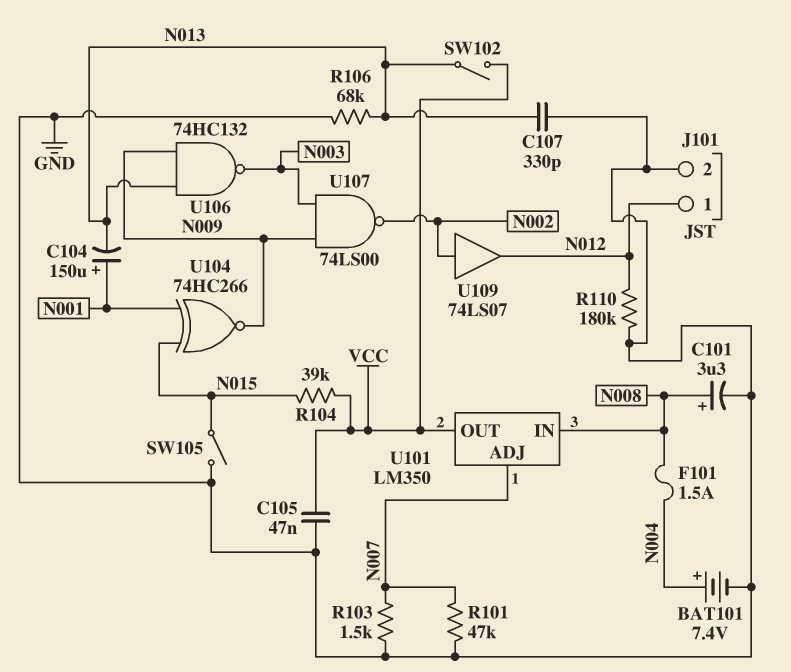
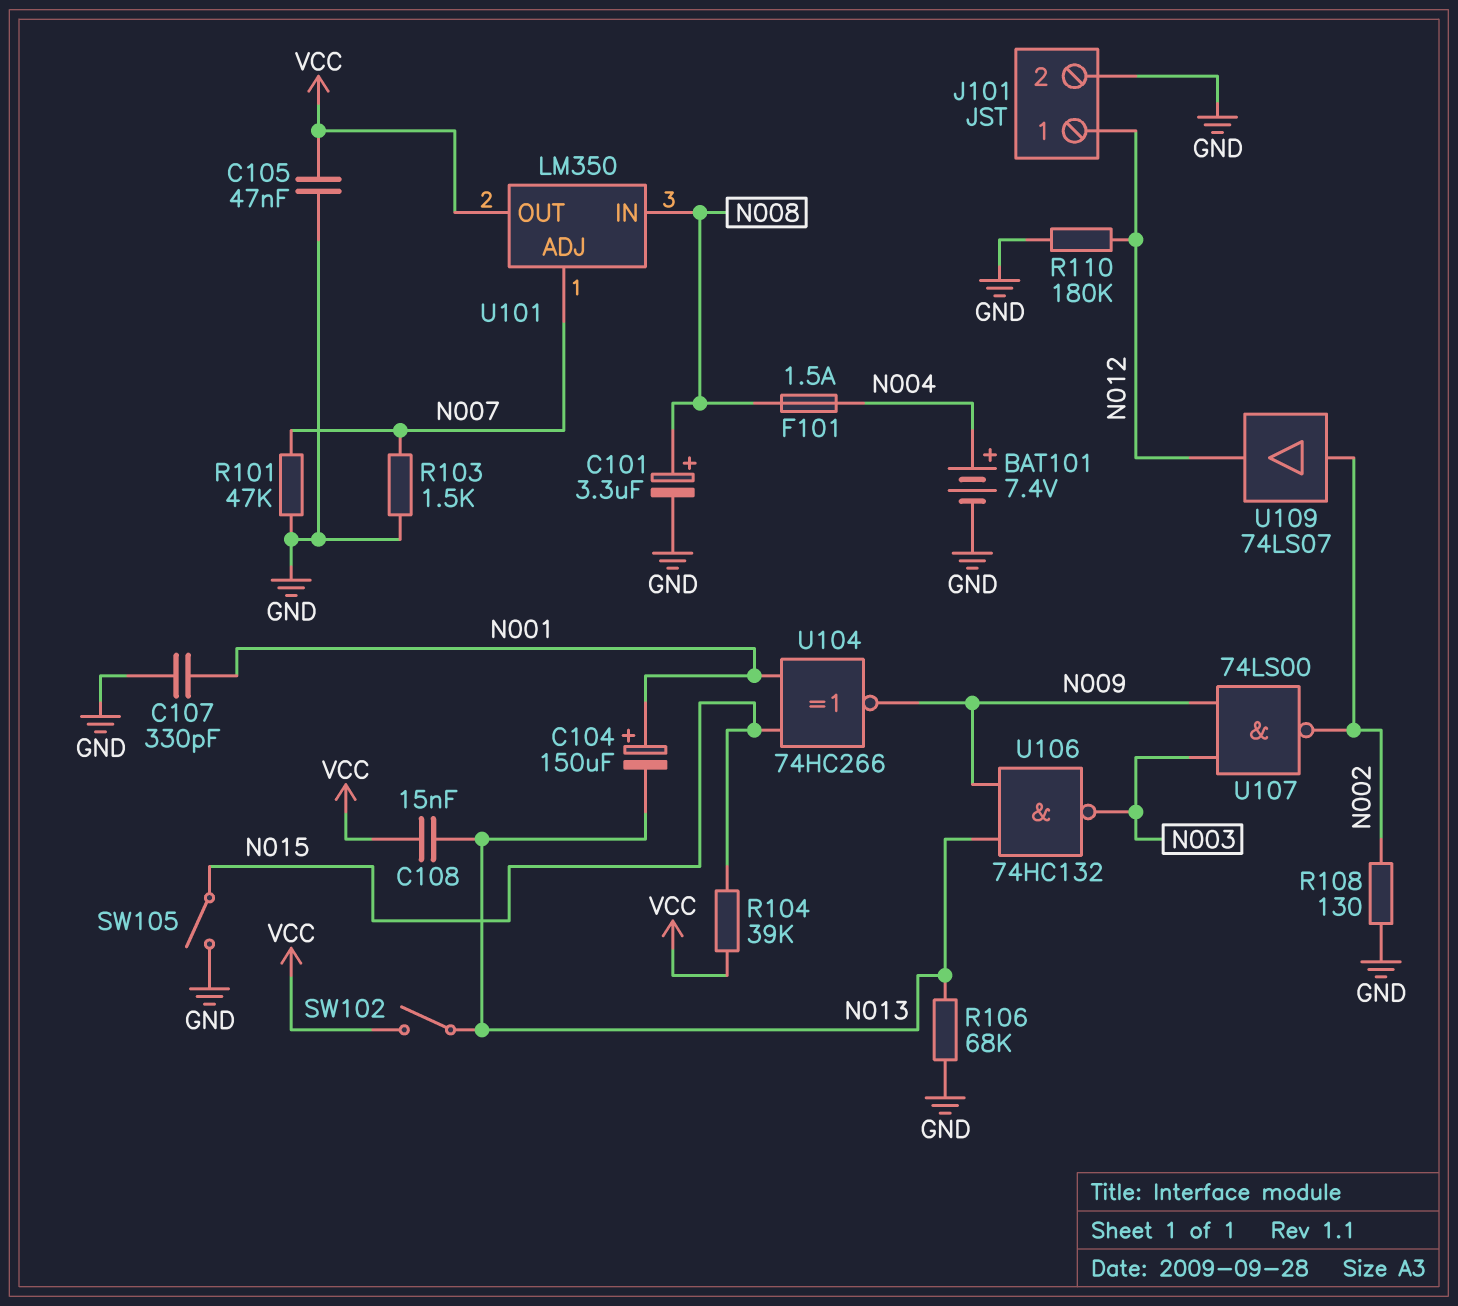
C107: 330pF (GND, N013) -> 330pF (GND, N001)
C108: none -> 15nF (N013, VCC)
R108: none -> 130 (GND, N002)

